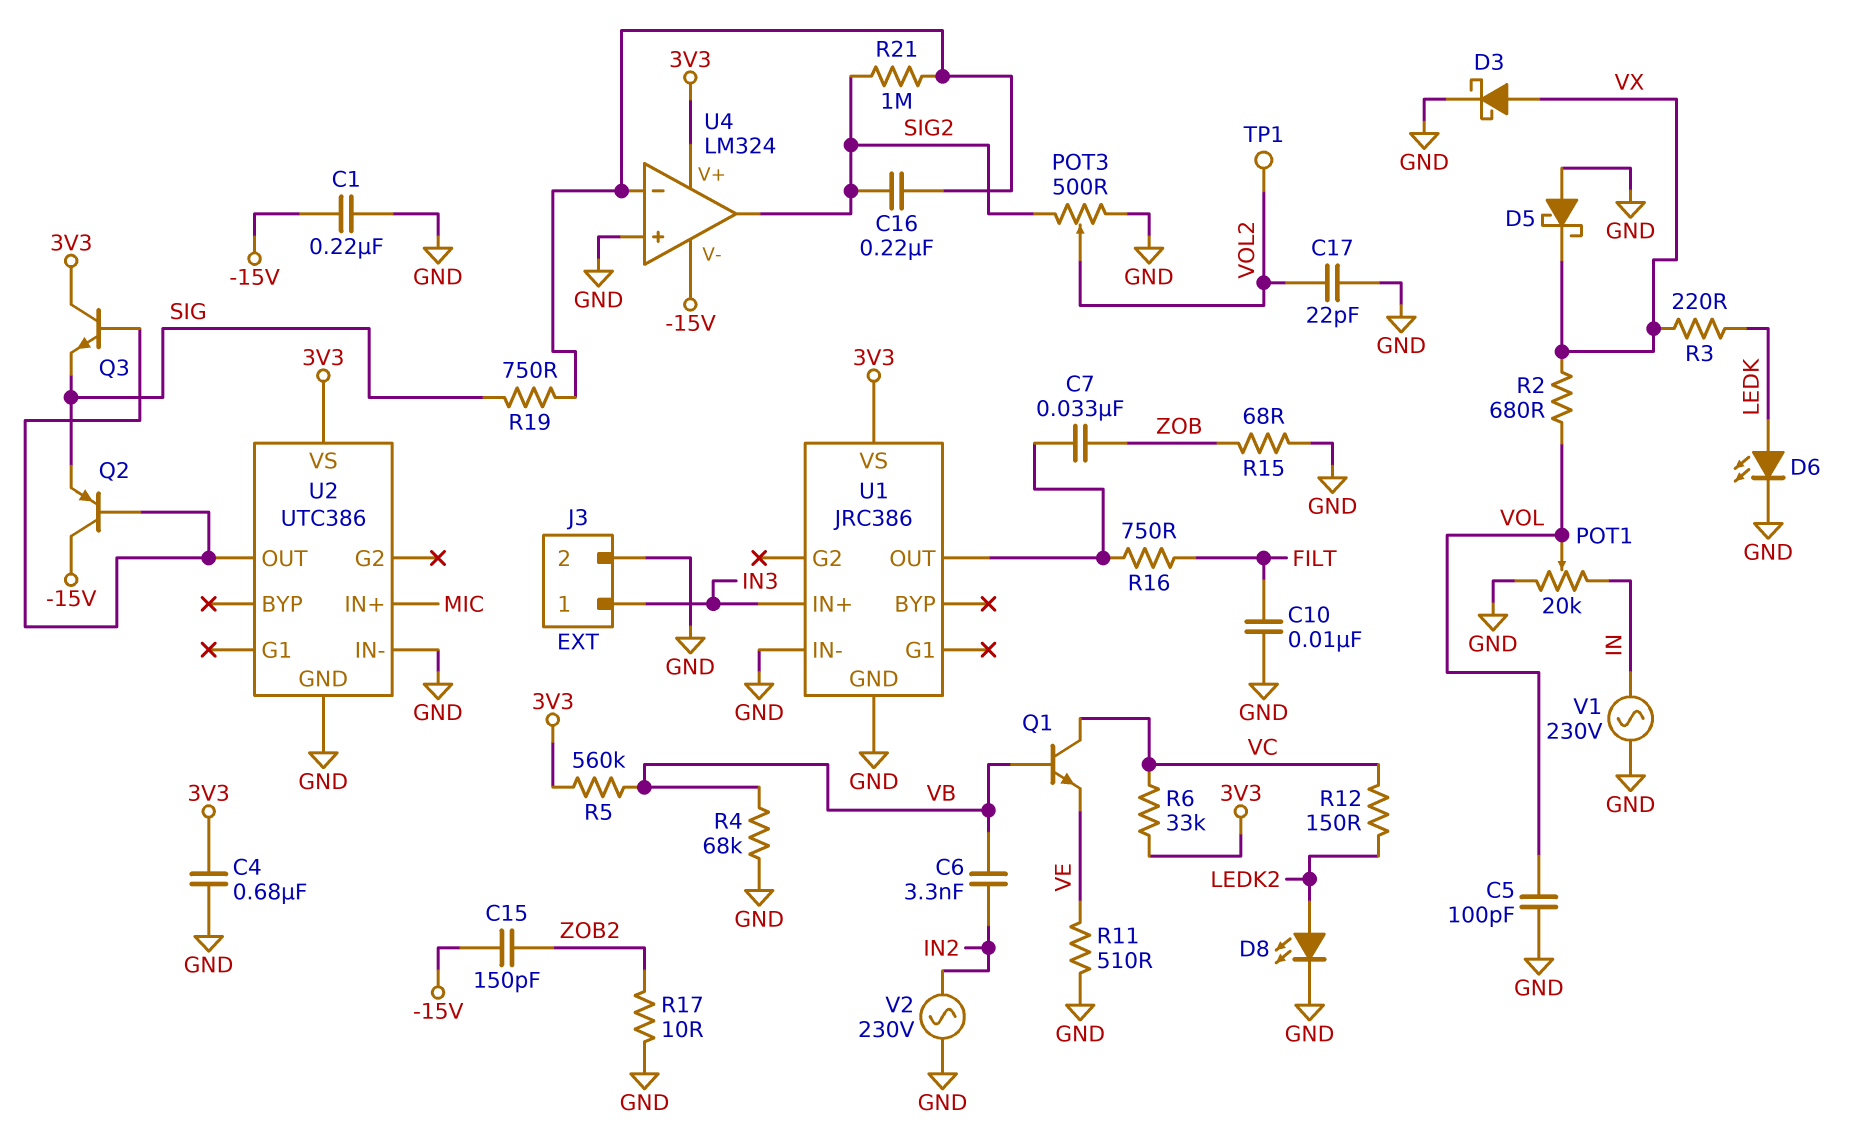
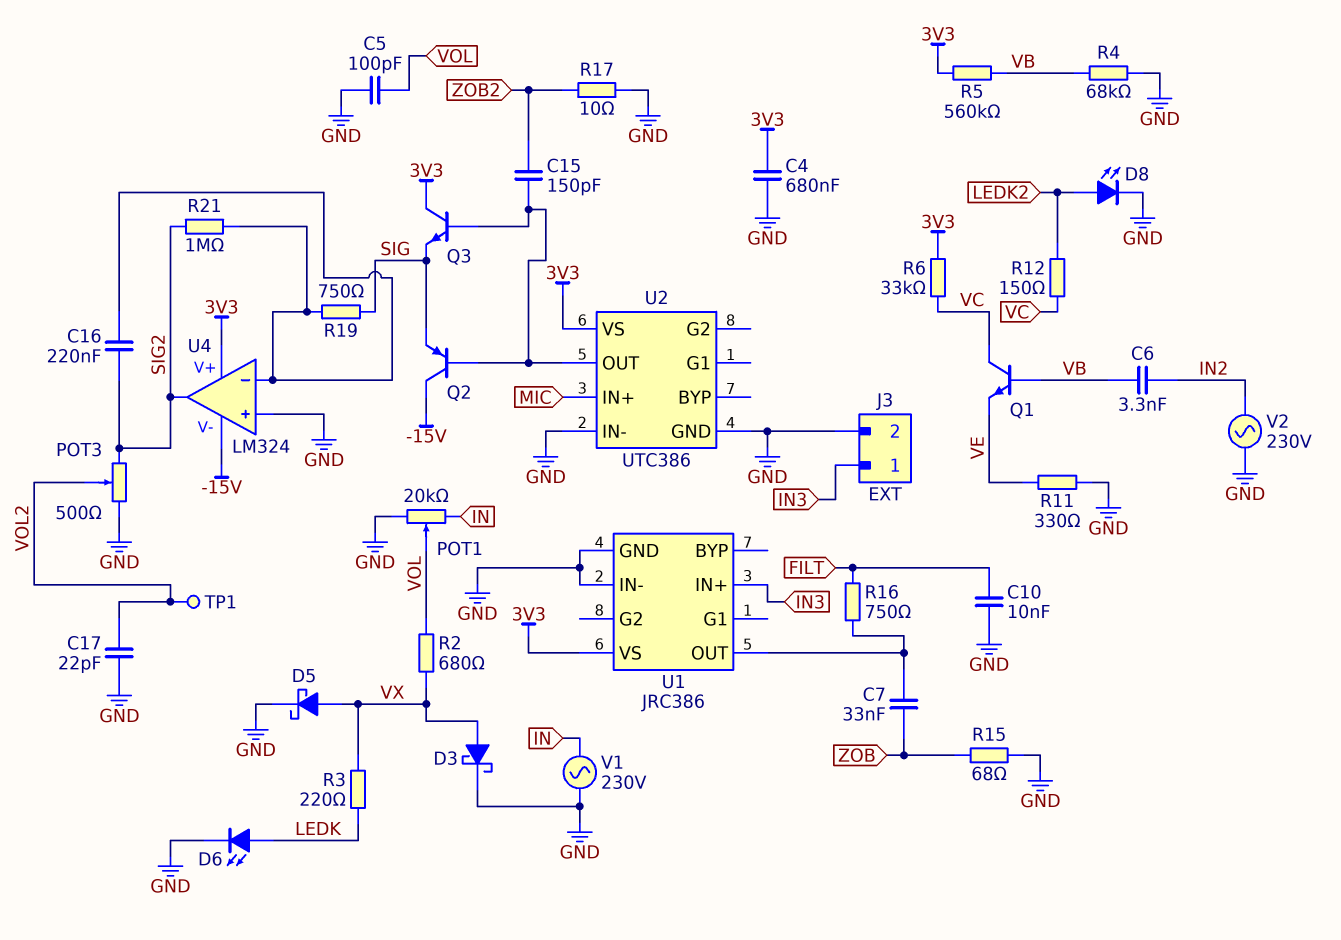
C1: 220nF (-15V, GND) -> none
C15: 150pF (-15V, ZOB2) -> 150pF (U2/OUT, ZOB2)
D5: schottky (A GND, K VX) -> schottky (A VX, K GND)
R11: 510 (GND, VE) -> 330 (GND, VE)

